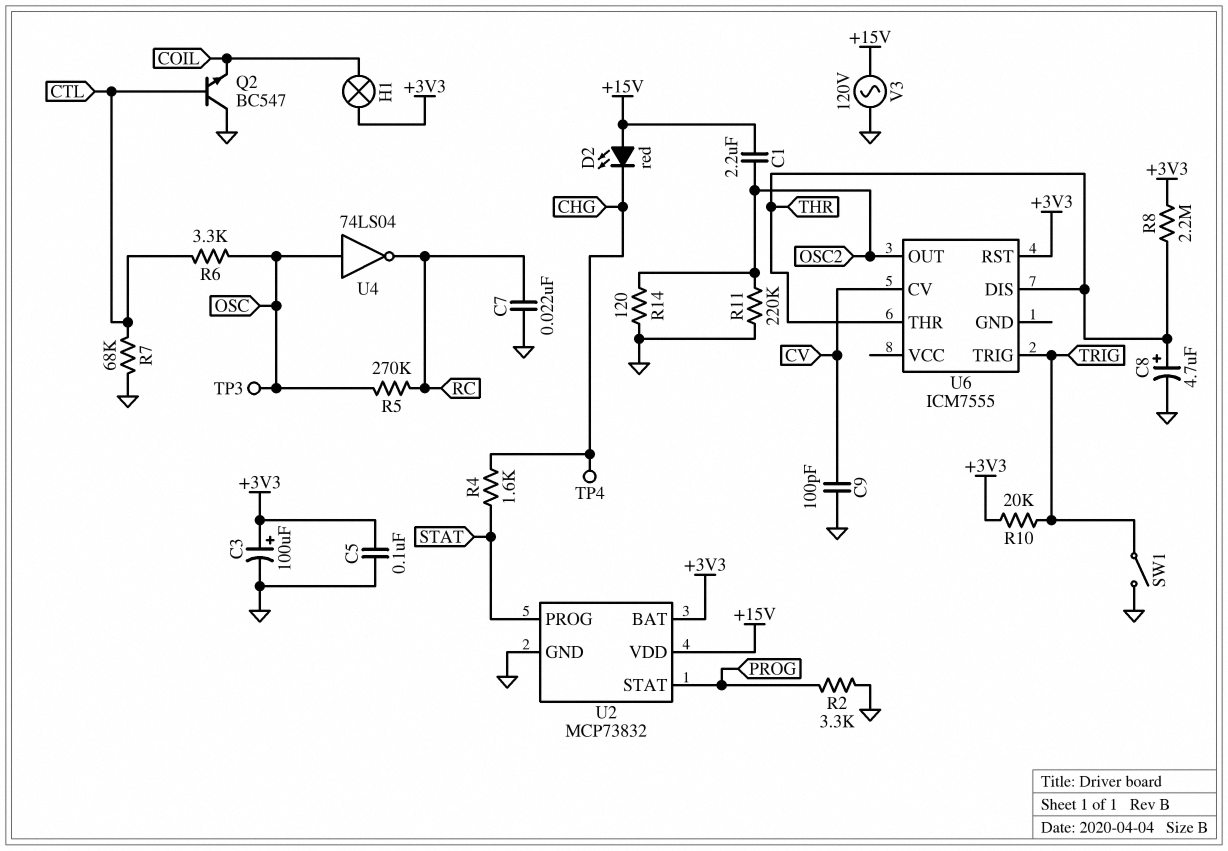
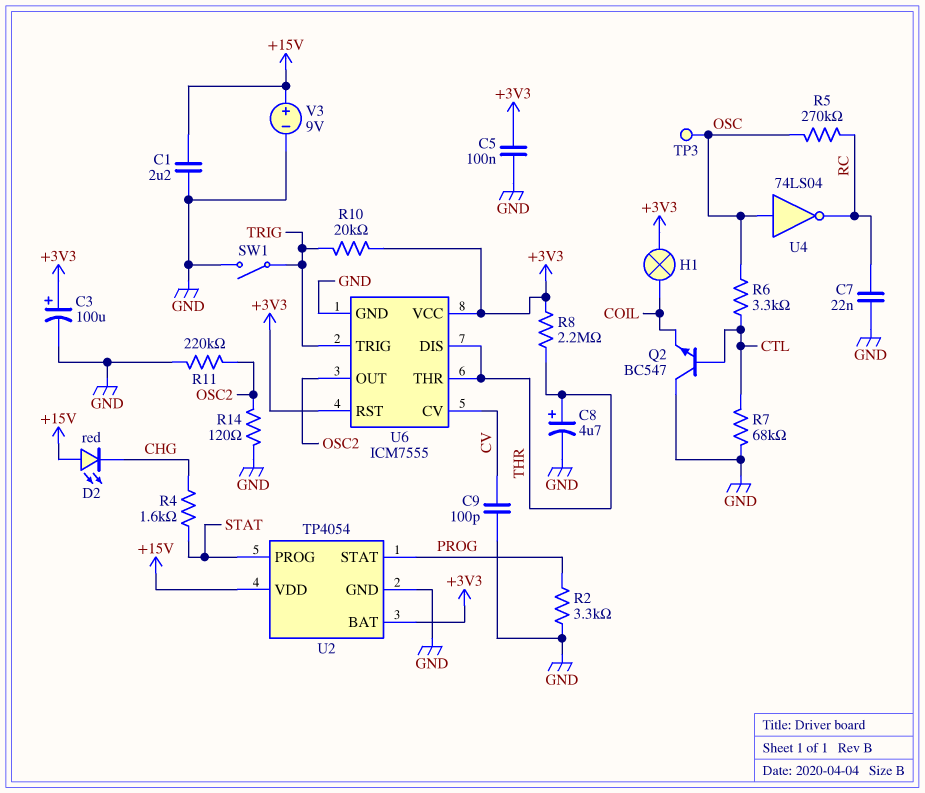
C1: 2.2uF (+15V, OSC2) -> 2.2uF (+15V, GND)
TP4: test point (CHG) -> none
U2: MCP73832 -> TP4054
U6 pin GND: none -> GND
U6 pin VCC: none -> +3V3
V3: AC 120V (+15V, GND) -> 9V (plus +15V, minus GND)

